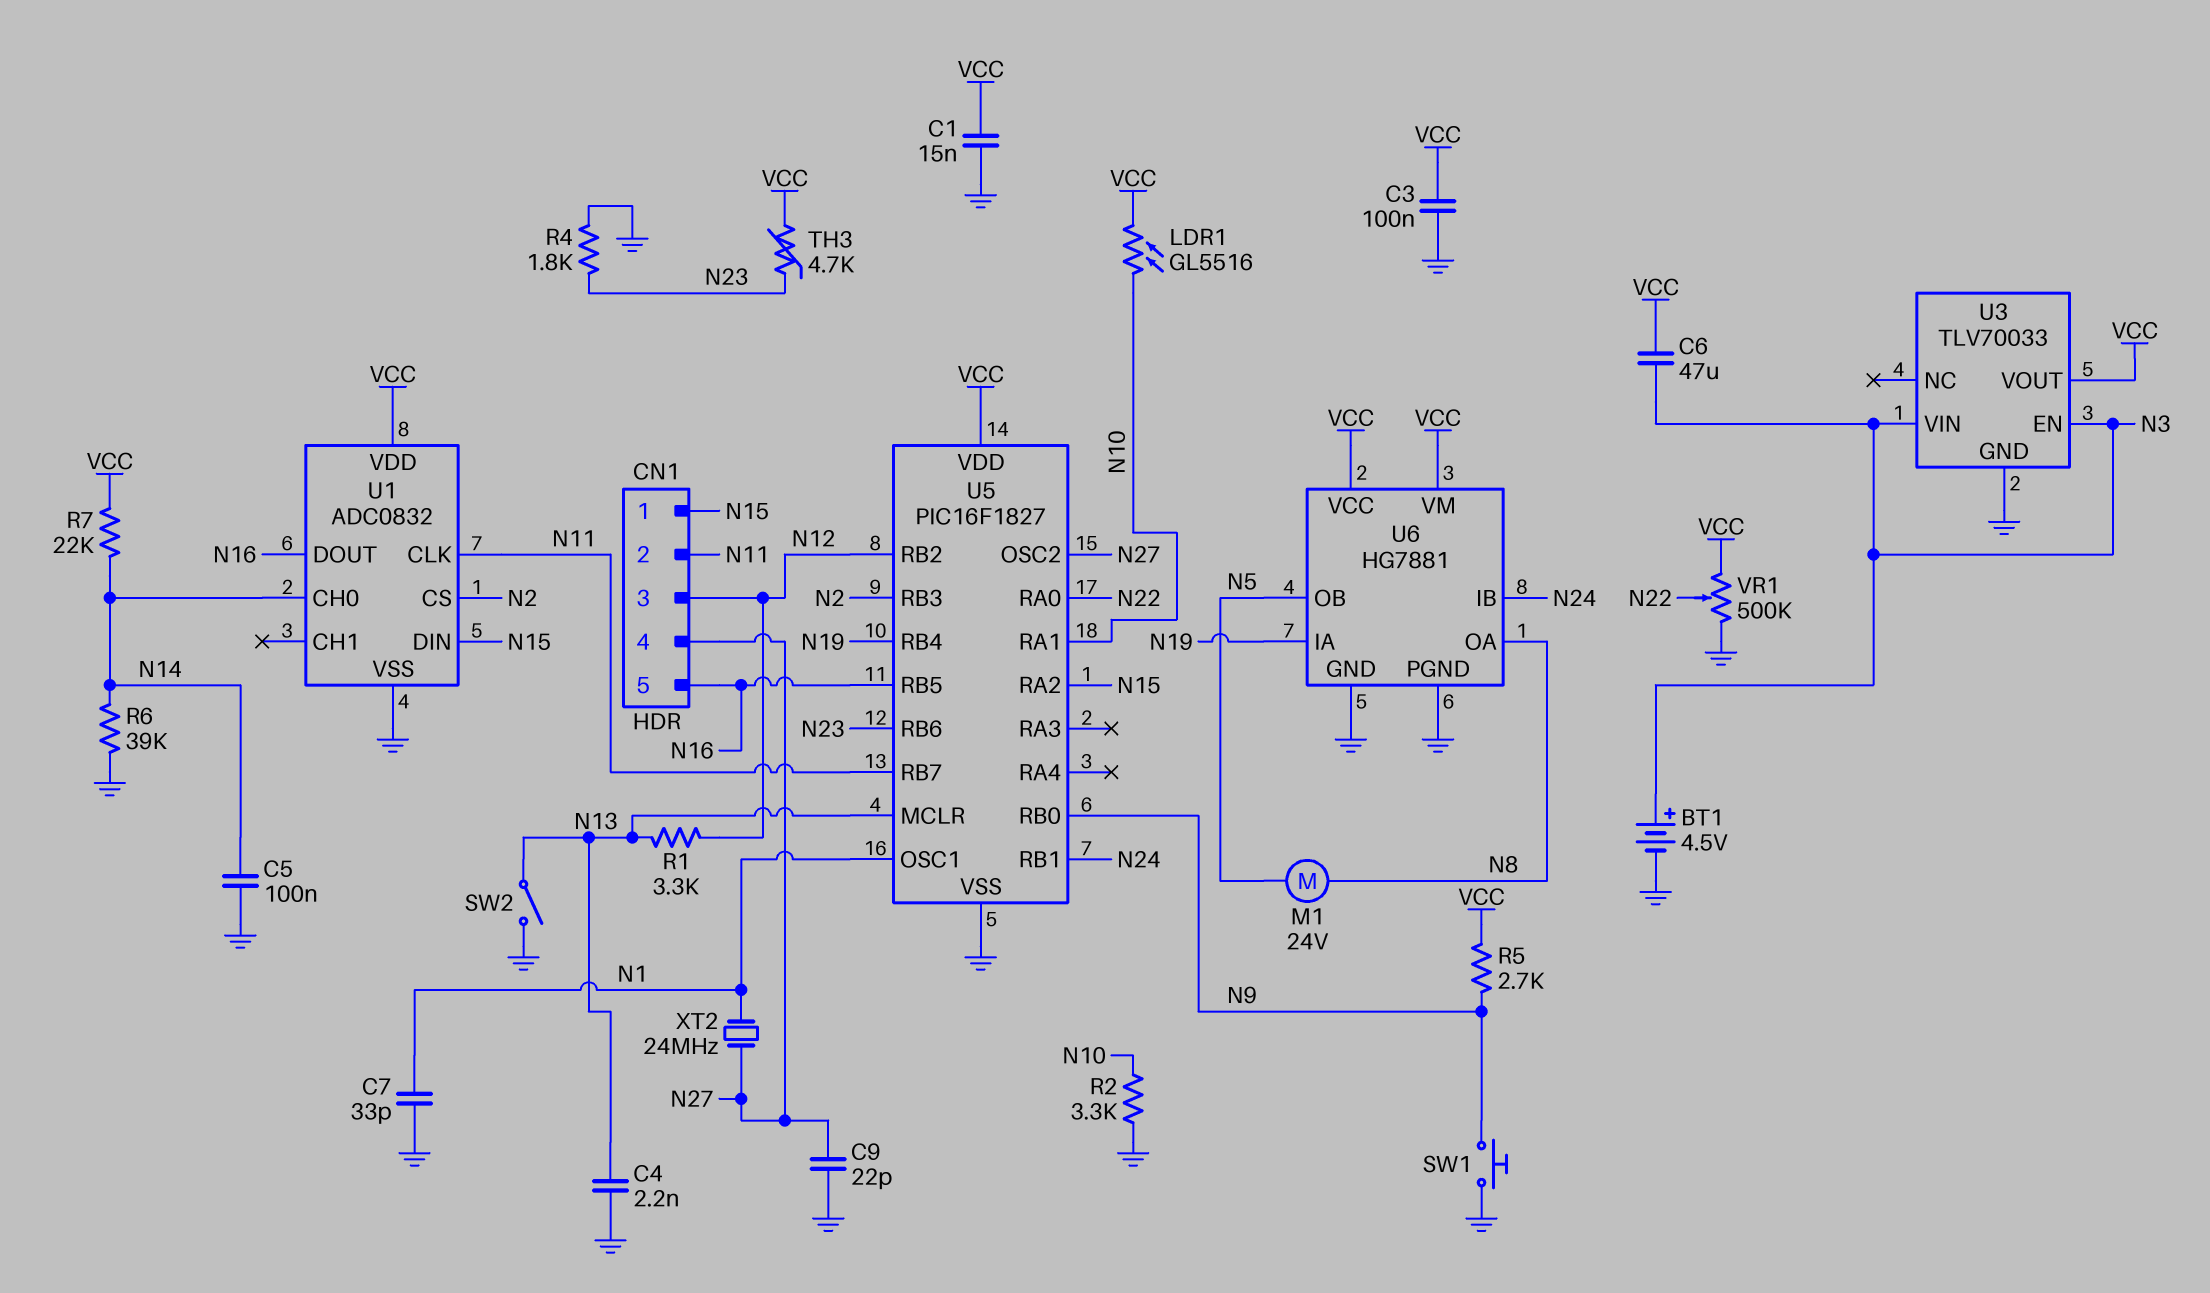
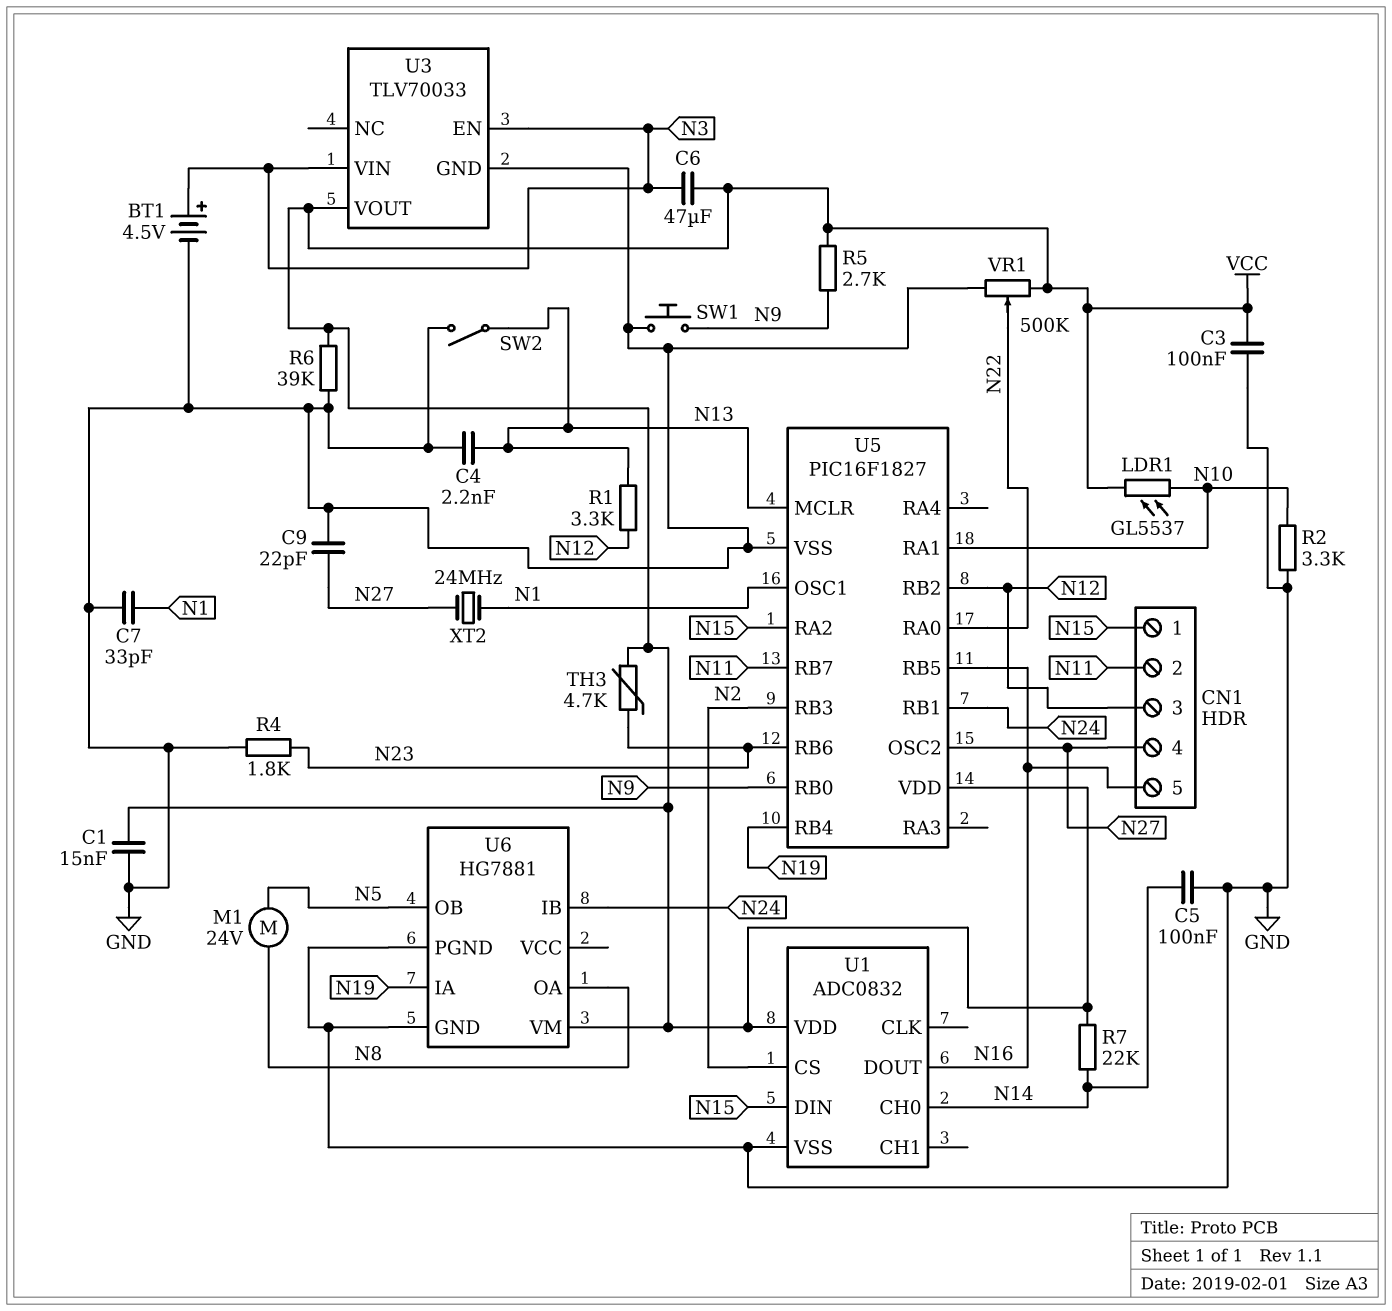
LDR1: GL5516 (N10, VCC) -> GL5537 (N10, VCC)
R6: 39k (GND, N14) -> 39k (GND, VCC)
U1 pin CLK: N11 -> none
U6 pin VCC: VCC -> none

